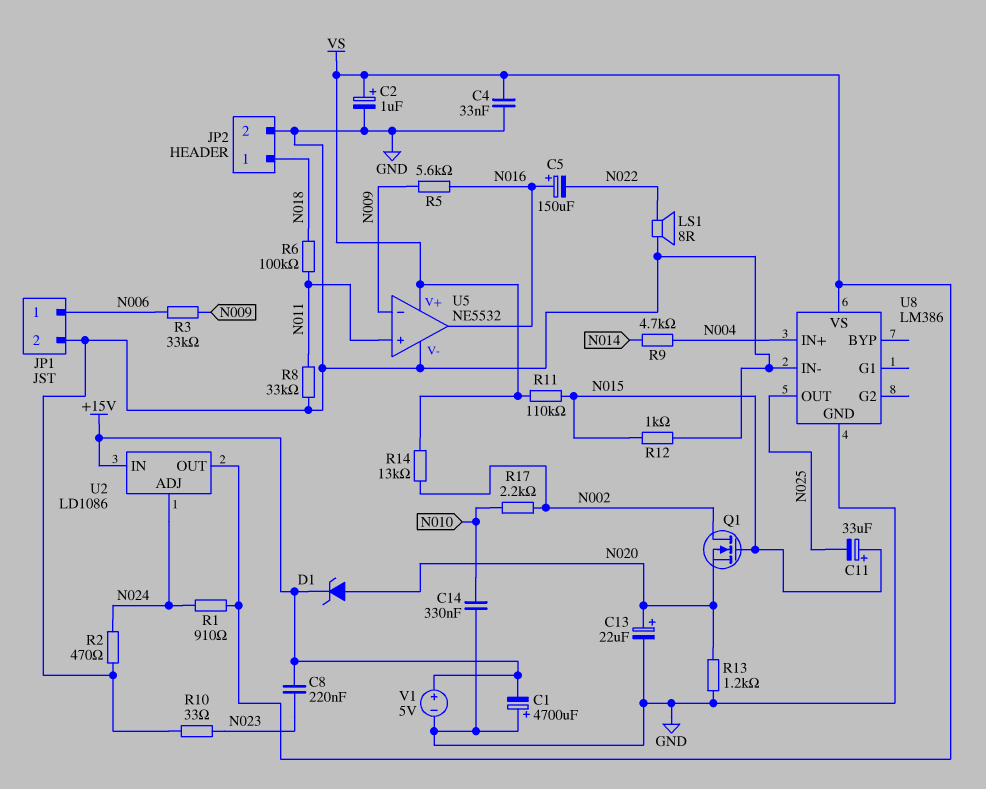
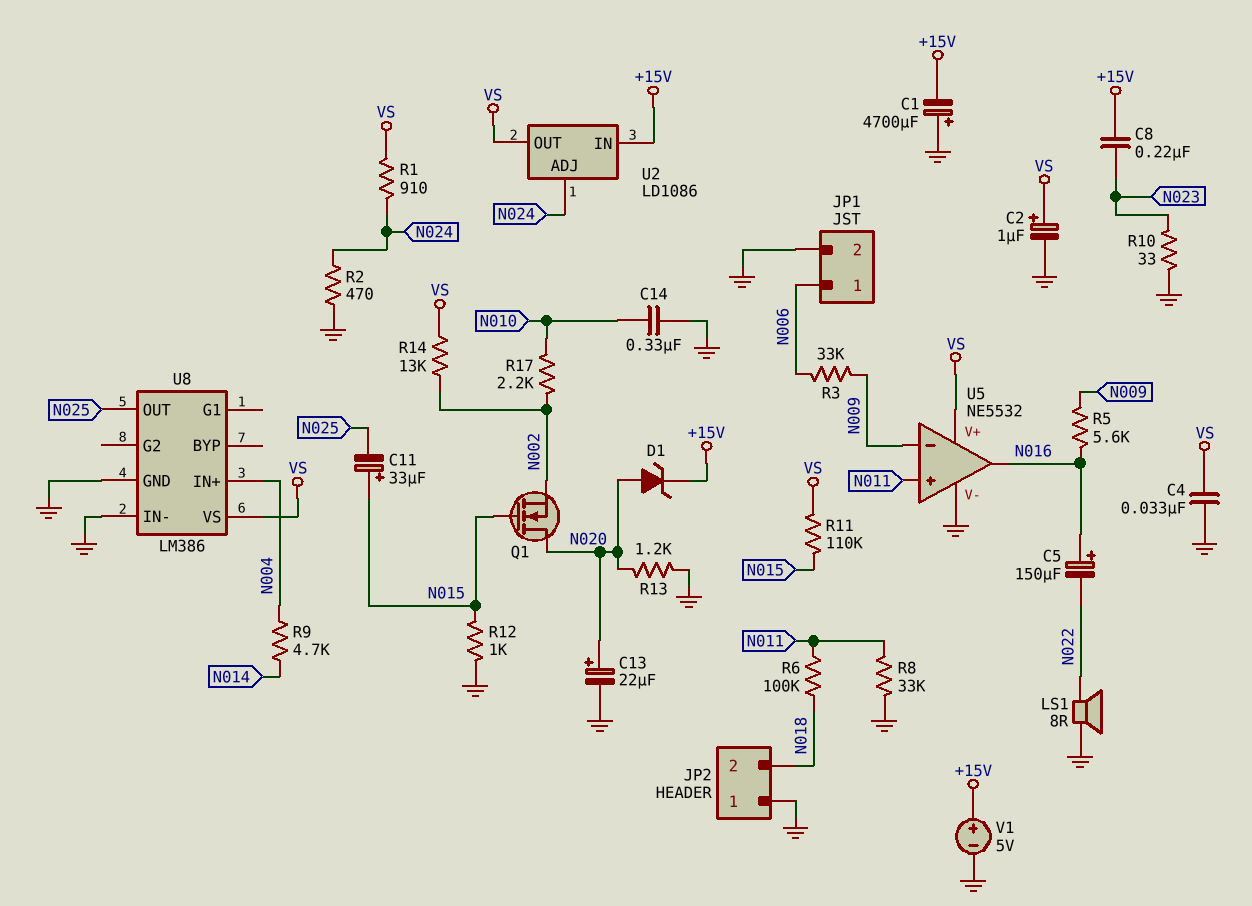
JP2 pin 1: N018 -> GND
JP2 pin 2: GND -> N018
Q1: NMOS (G N015, D N002, S N020) -> NMOS (G N015, D N020, S N002)

